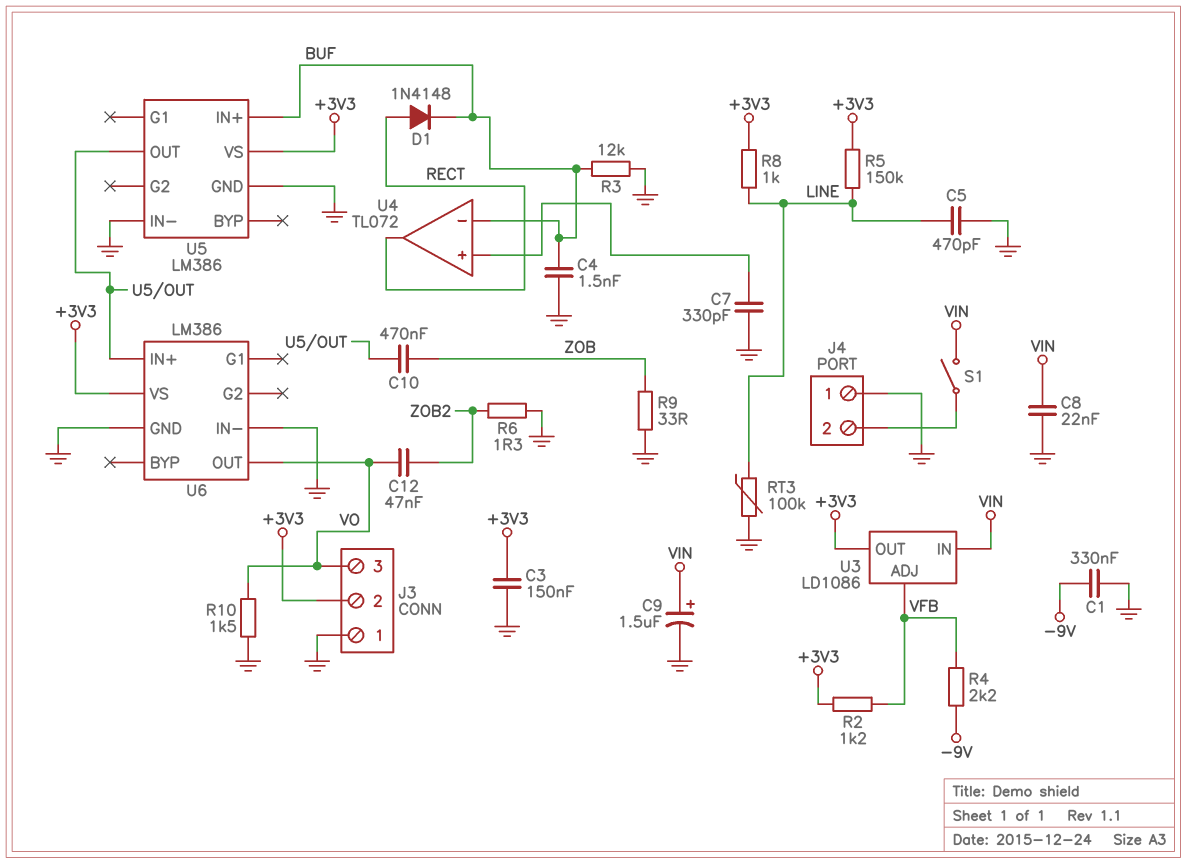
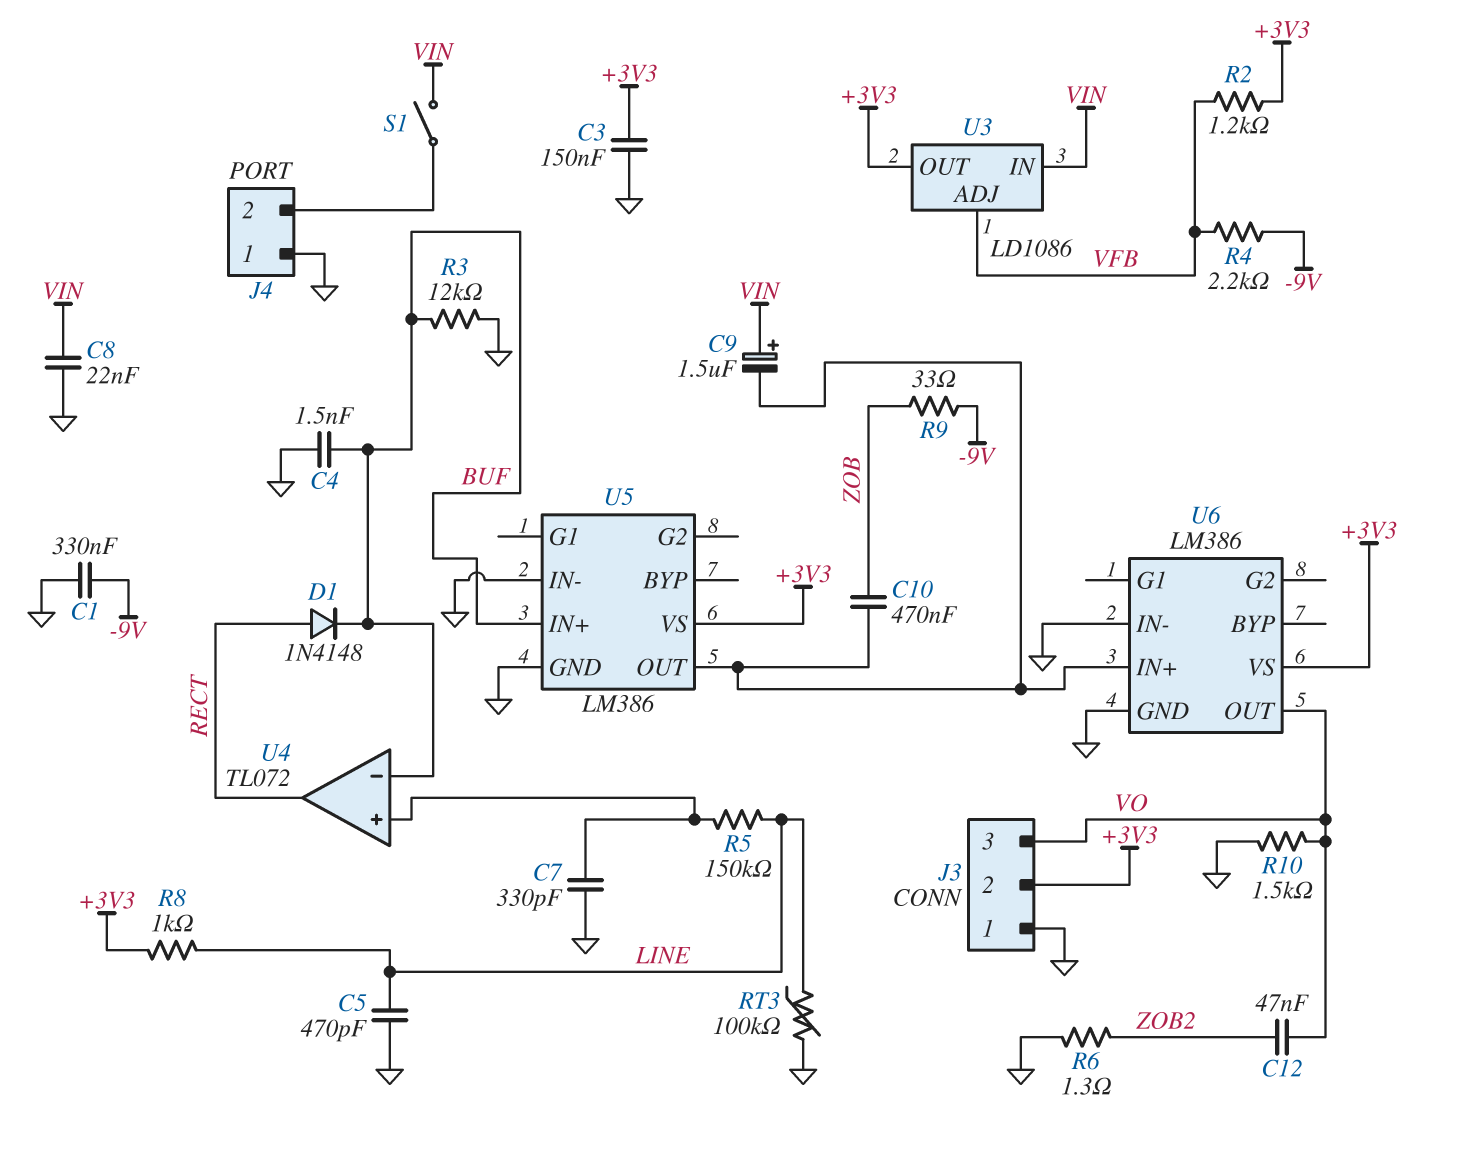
C9: 1.5uF (plus VIN, minus GND) -> 1.5uF (plus VIN, minus U5/OUT)
R5: 150k (+3V3, LINE) -> 150k (LINE, U4/in+)
R9: 33 (GND, ZOB) -> 33 (-9V, ZOB)

